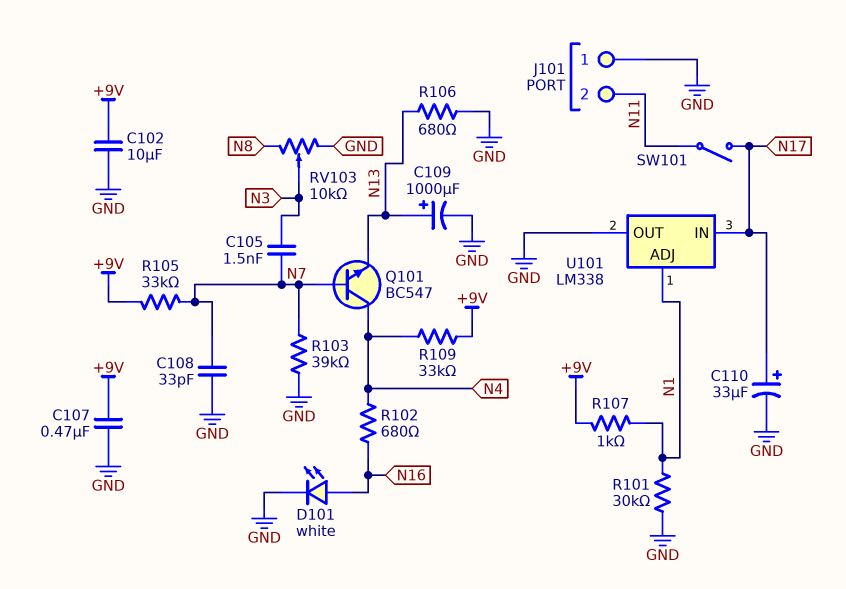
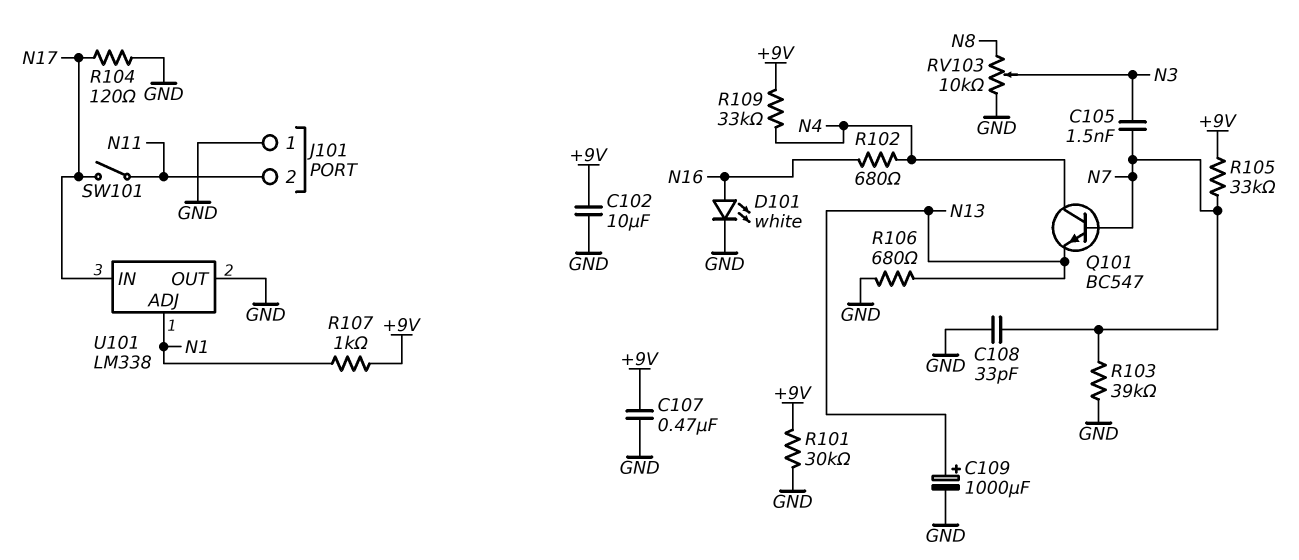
C110: 33uF (plus N17, minus GND) -> none
R101: 30k (GND, N1) -> 30k (+9V, GND)
R104: none -> 120 (GND, N17)

